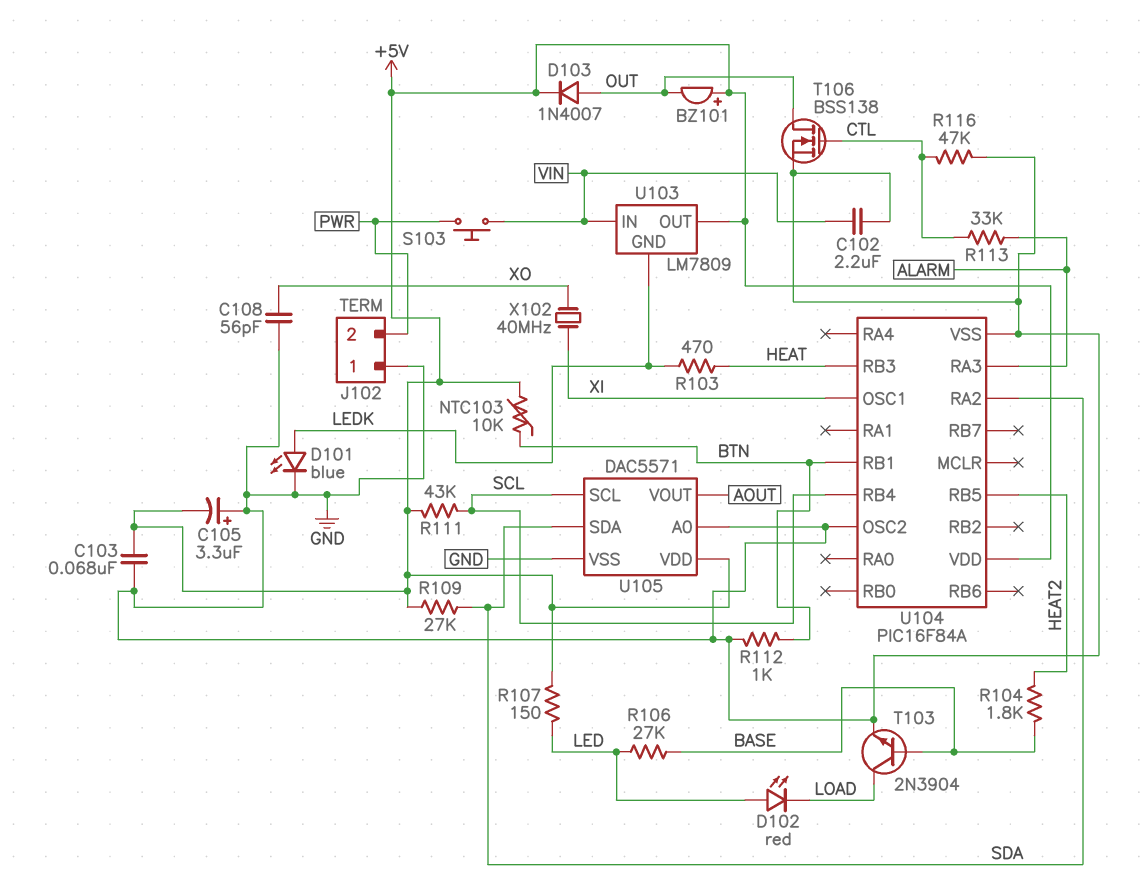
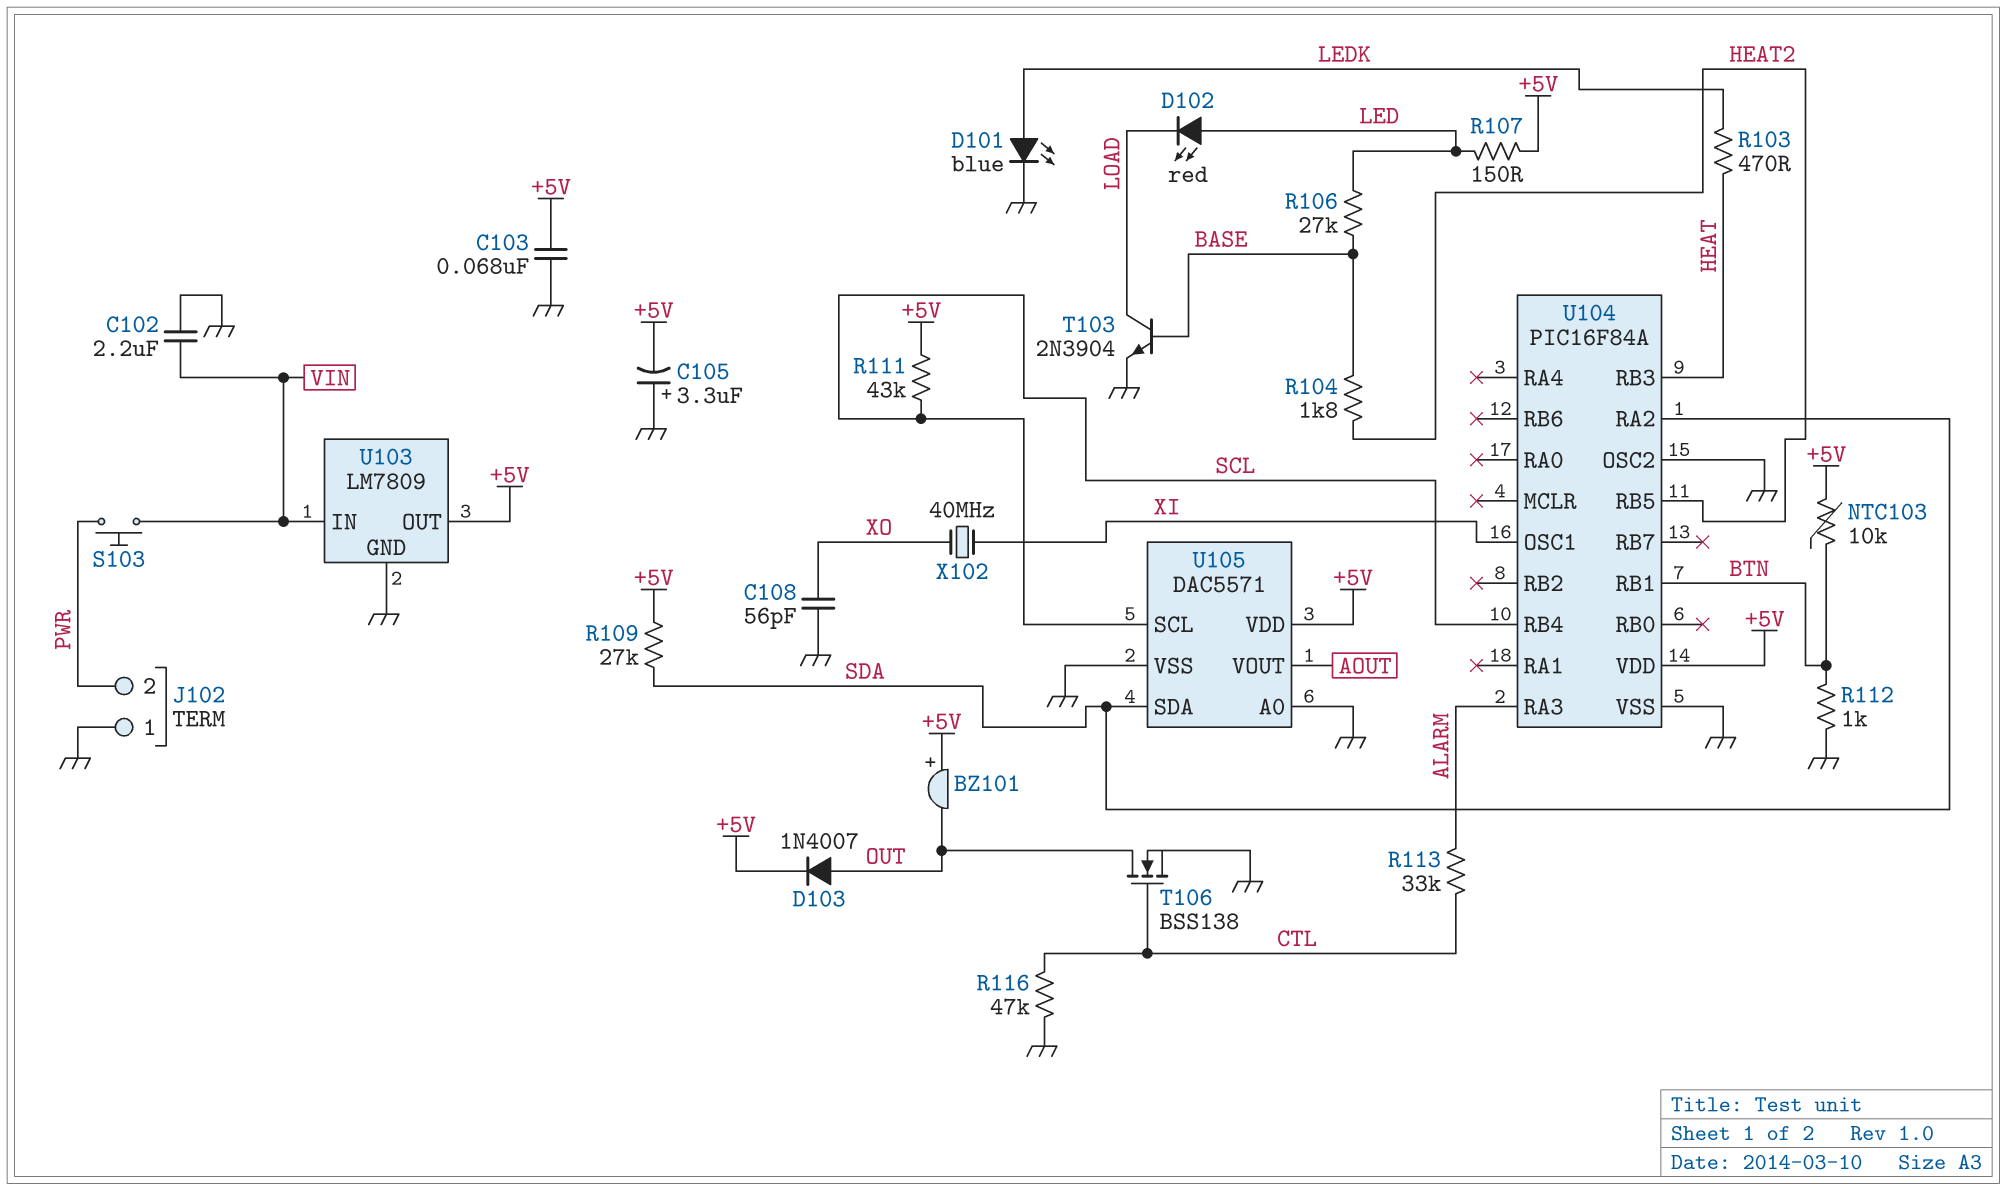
U103 pin GND: LEDK -> GND

